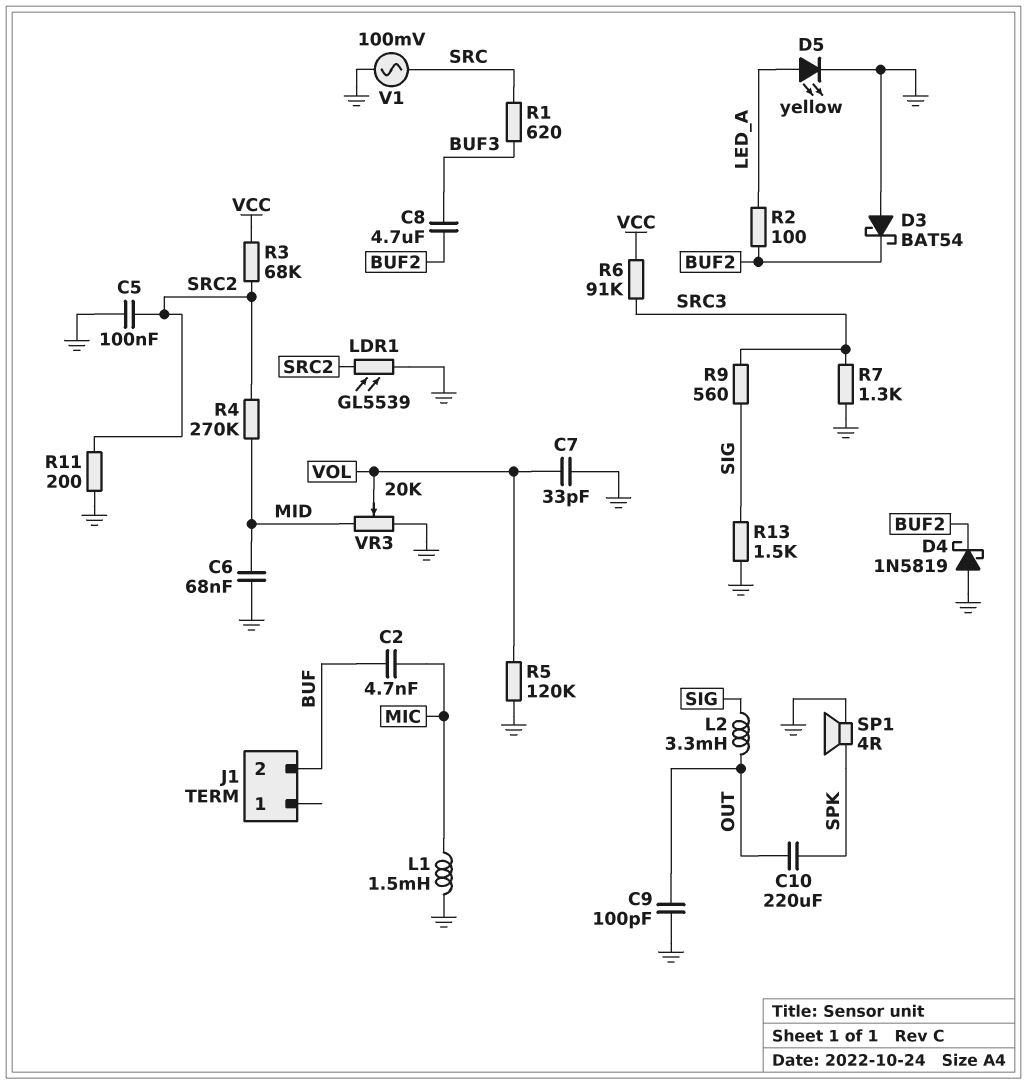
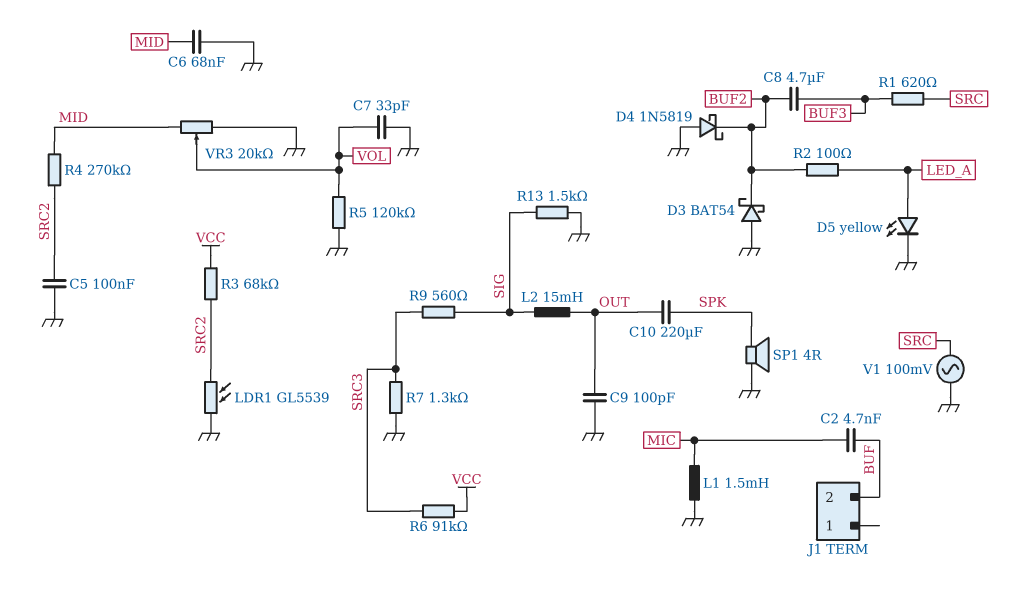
L2: 3.3mH (OUT, SIG) -> 15mH (OUT, SIG)
R11: 200 (GND, SRC2) -> none

